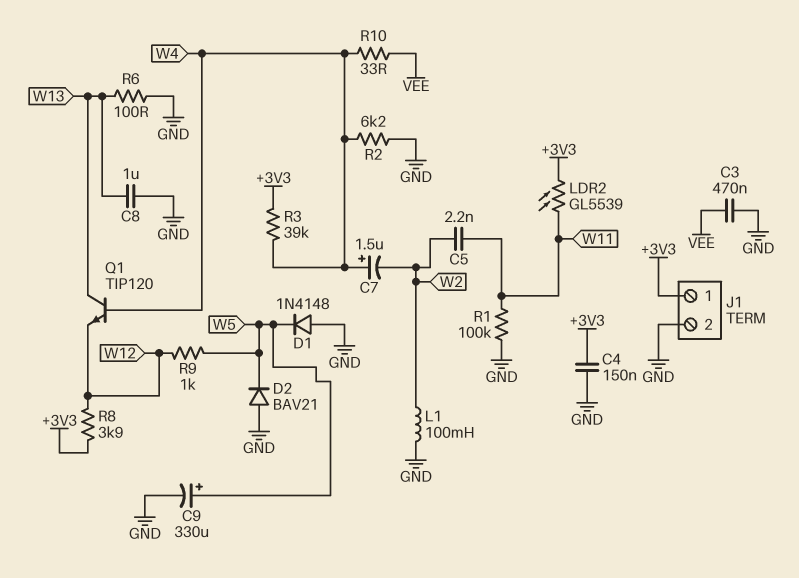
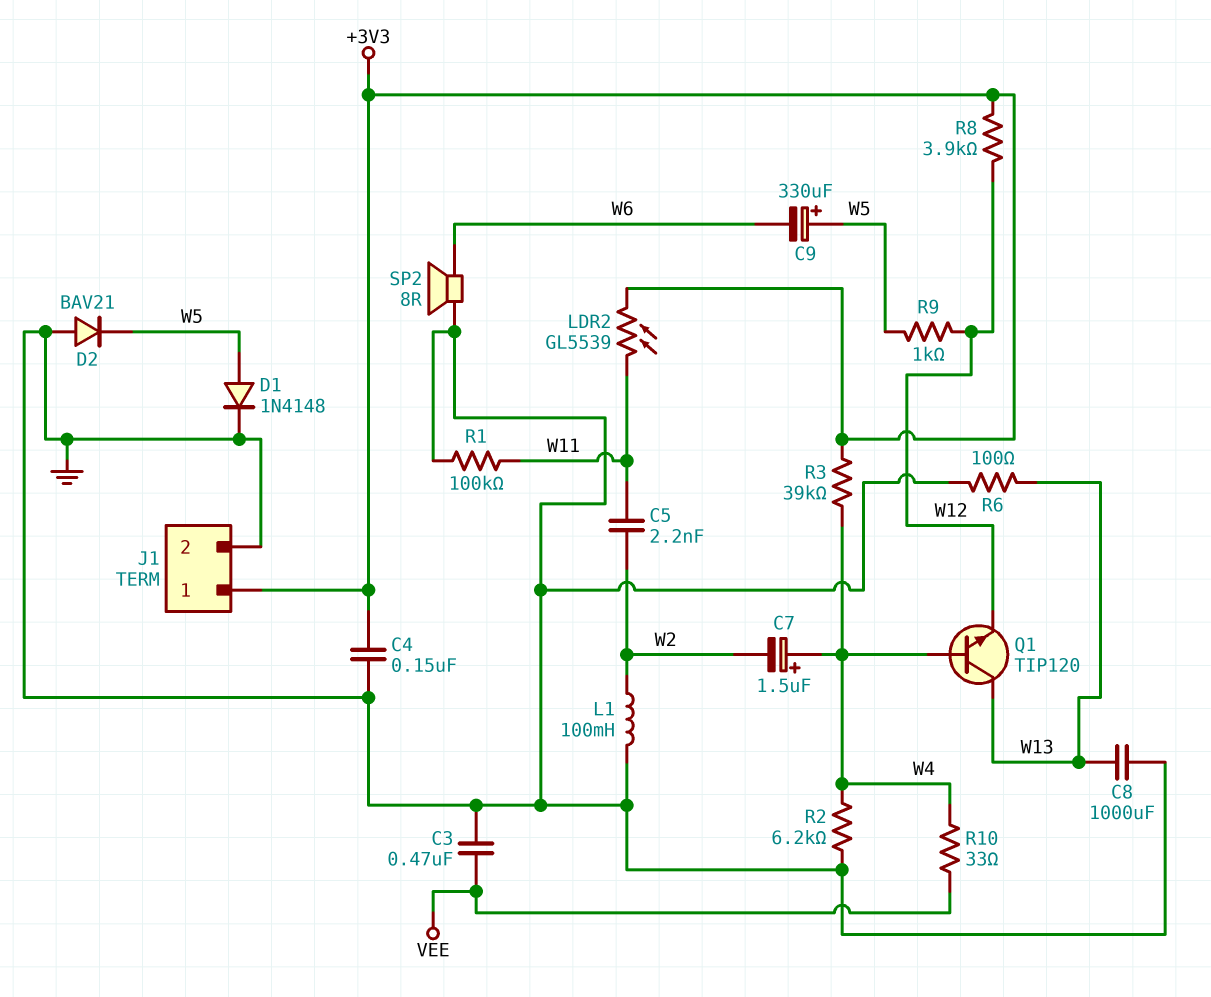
C8: 1uF (GND, W13) -> 1000uF (GND, W13)
C9: 330uF (plus W5, minus GND) -> 330uF (plus W5, minus W6)
D1: diode 1N4148 (A GND, K W5) -> diode 1N4148 (A W5, K GND)
SP2: none -> speaker 8R (GND, W6)

